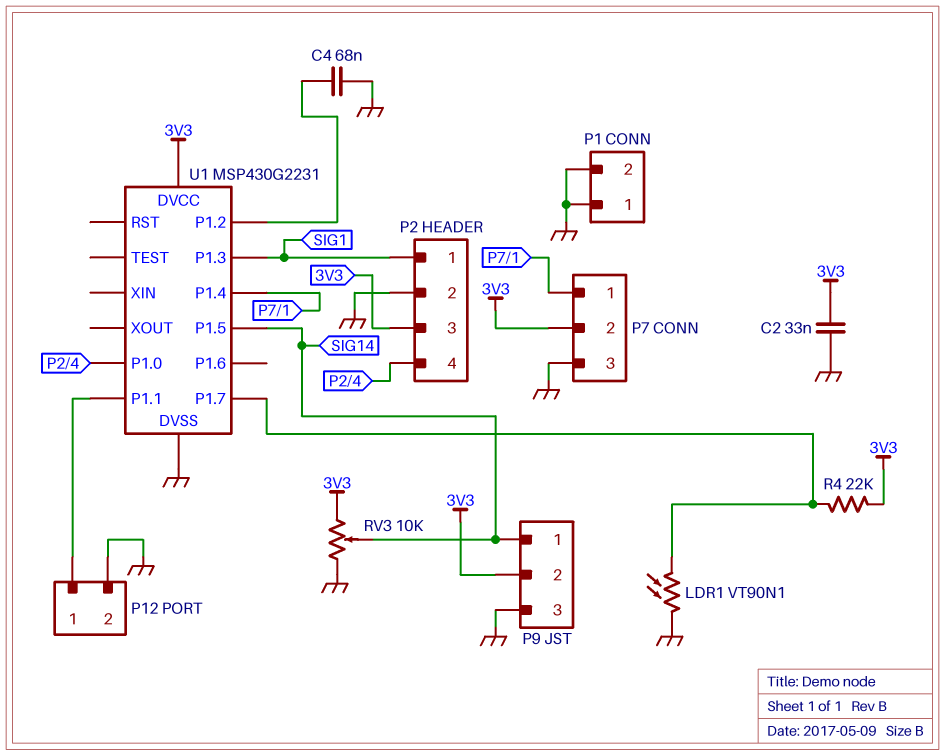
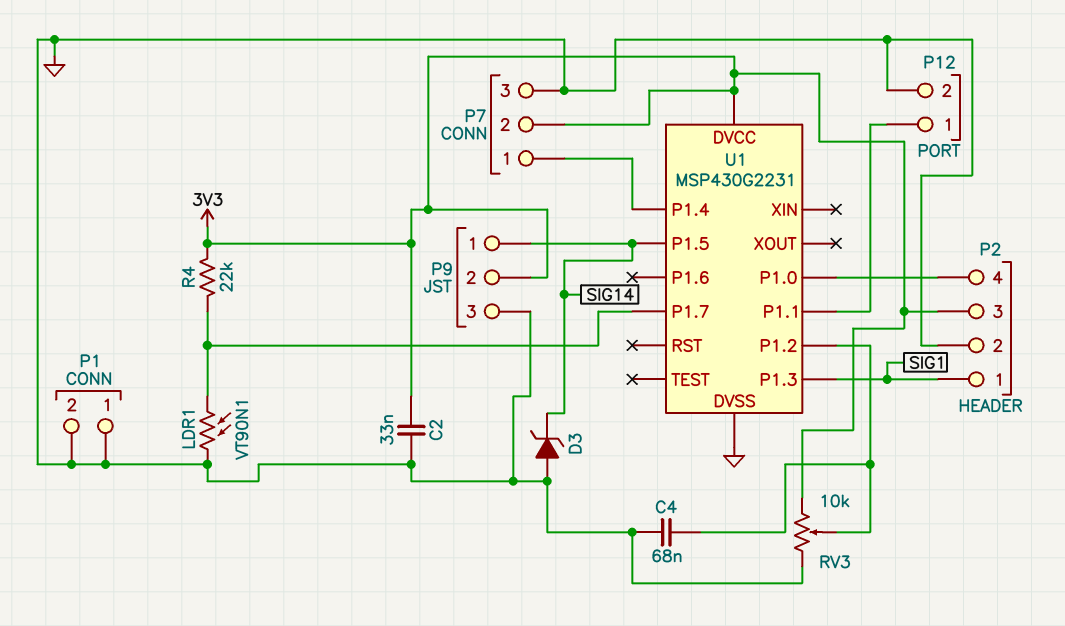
D3: none -> zener (A GND, K SIG14)
RV3: 10k (3V3, GND, wiper SIG14) -> 10k (3V3, GND, wiper U1/P1.2)

